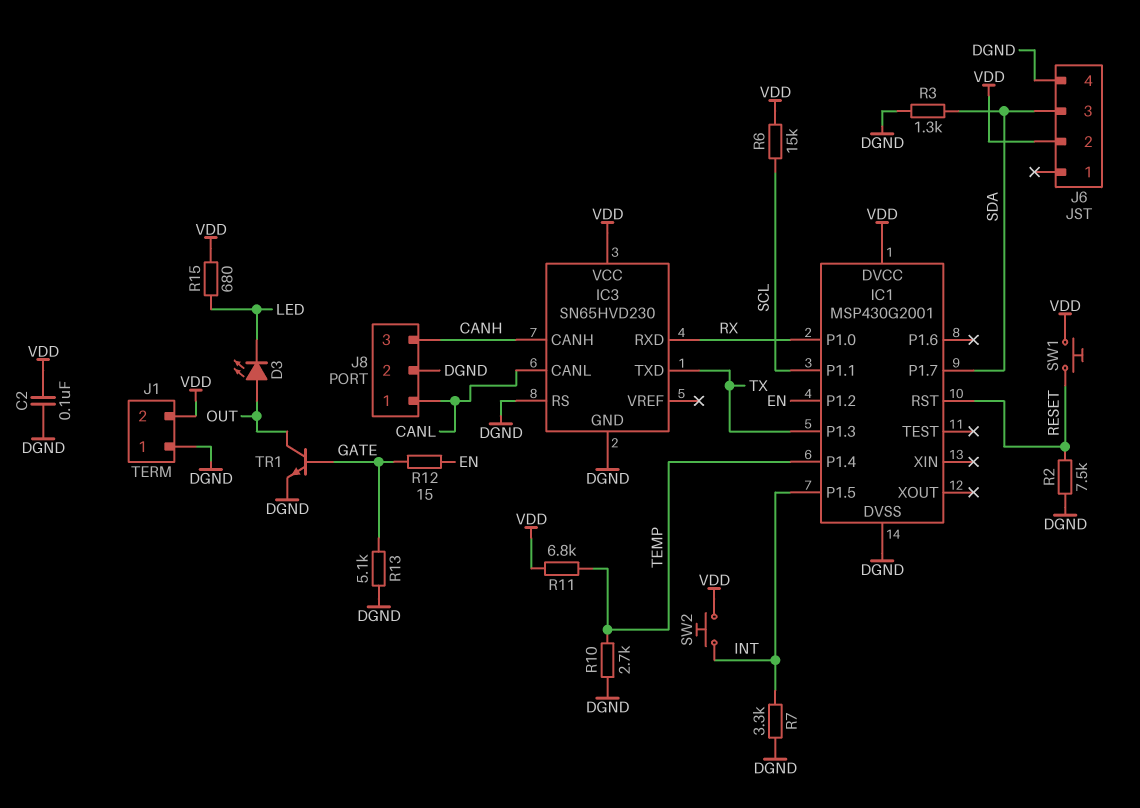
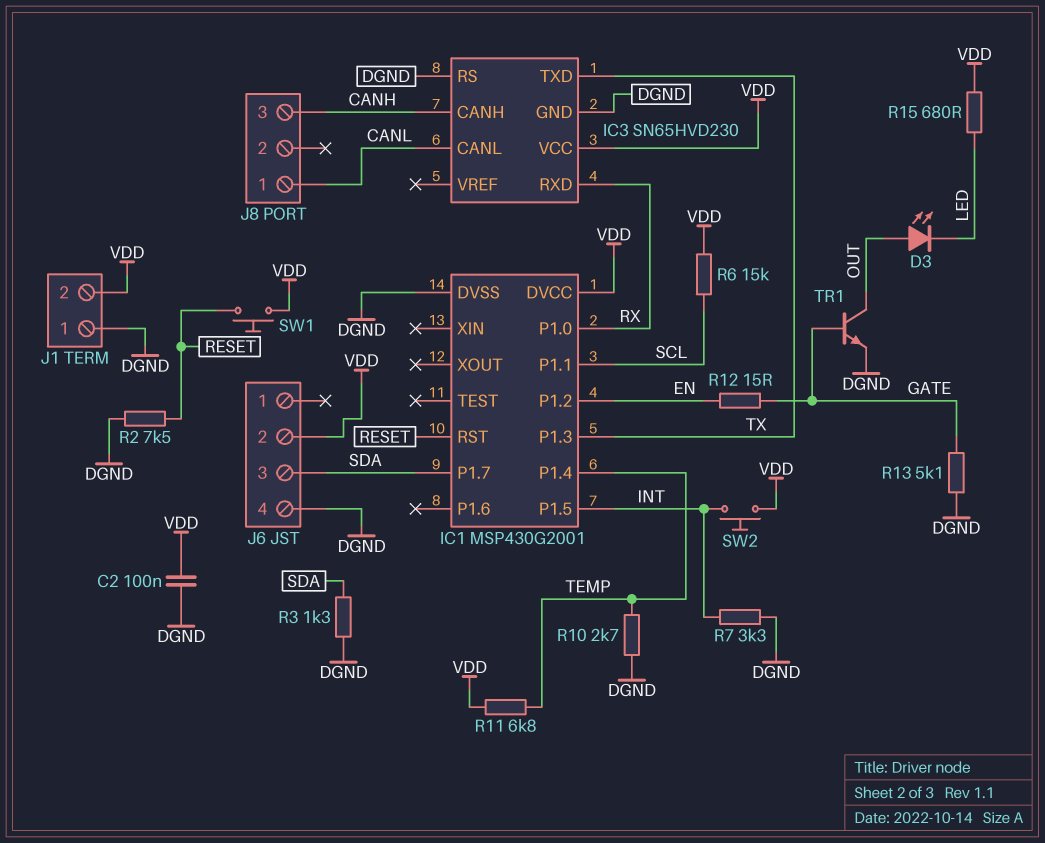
J8 pin 2: DGND -> none

